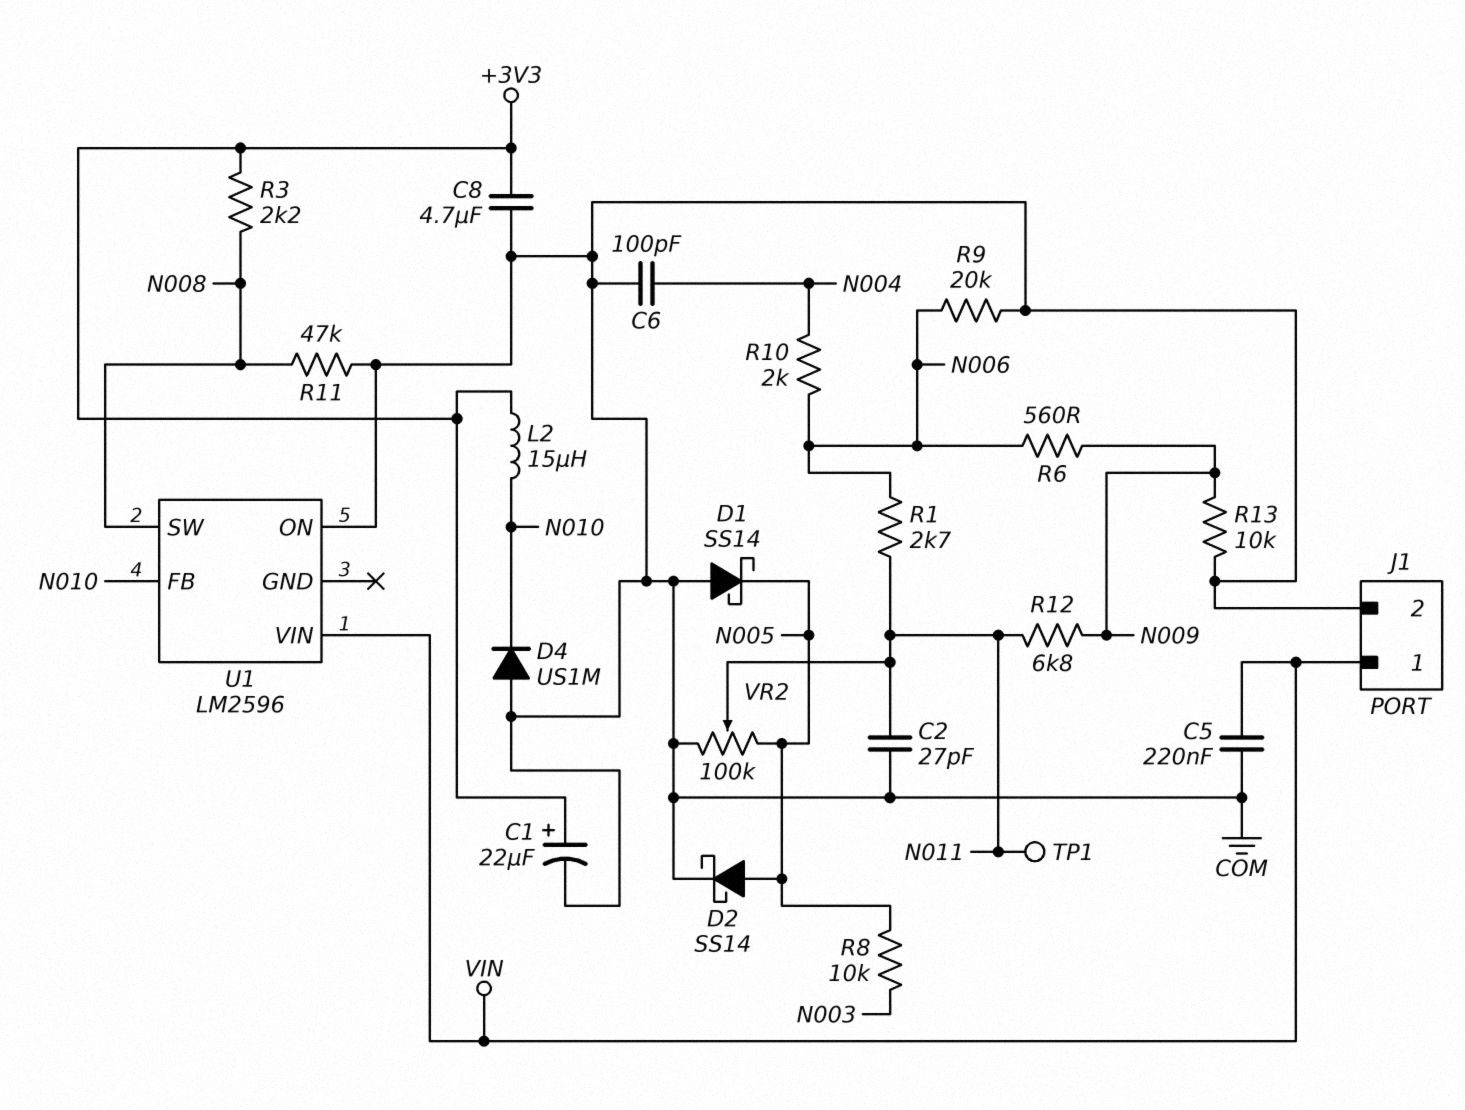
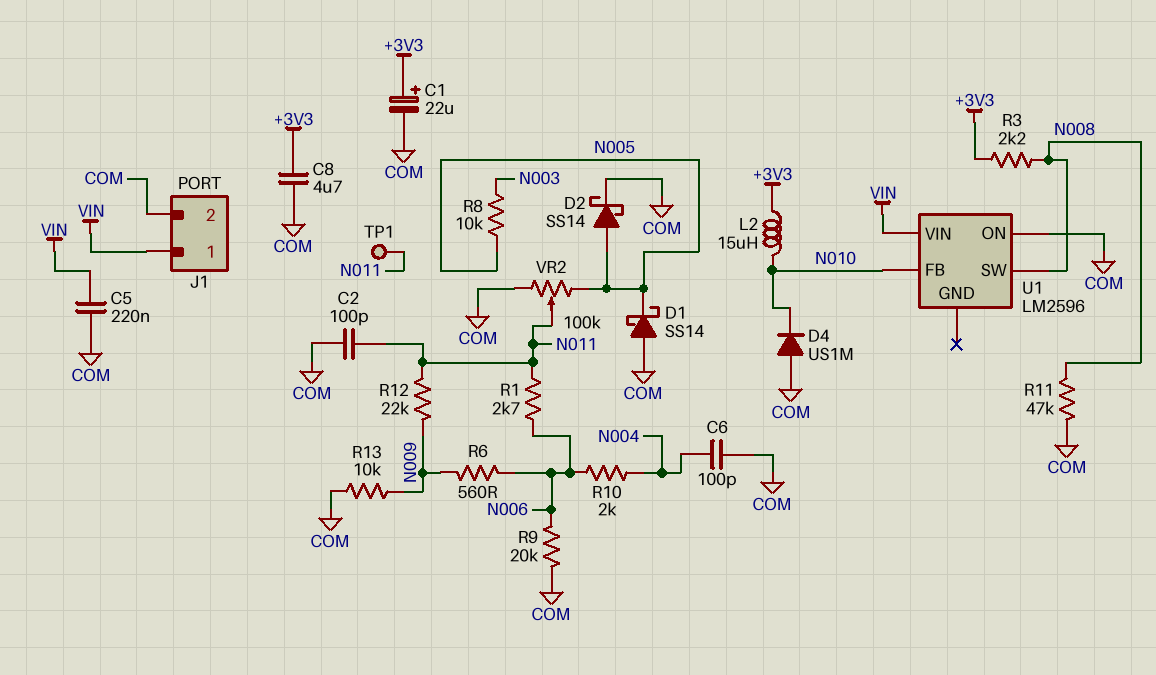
C2: 27pF (COM, N011) -> 100pF (COM, N011)
R12: 6.8k (N009, N011) -> 22k (N009, N011)

